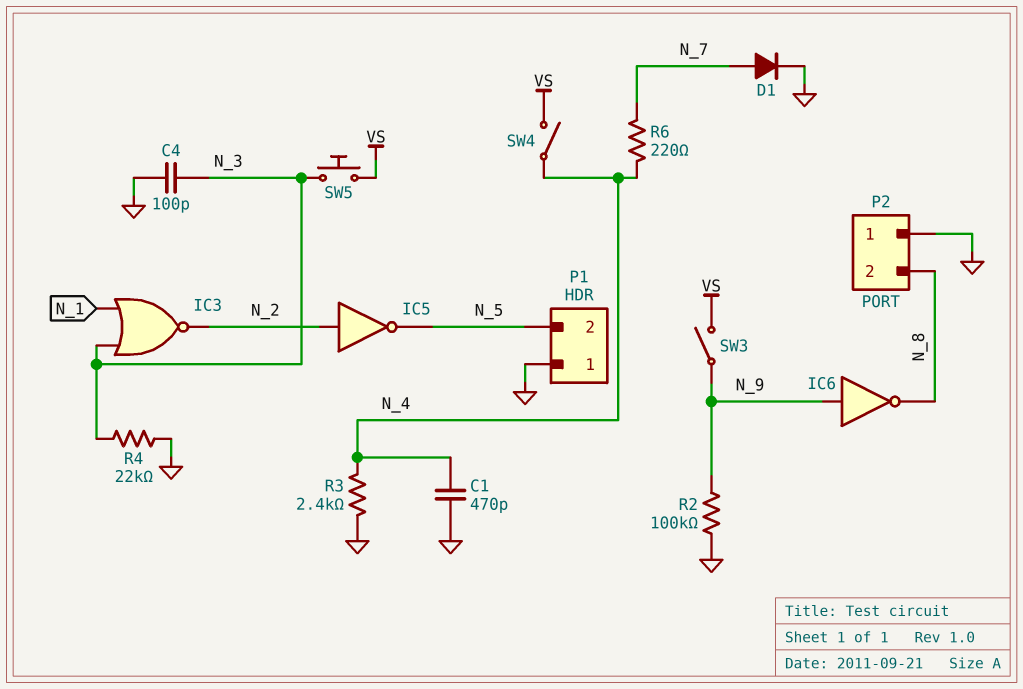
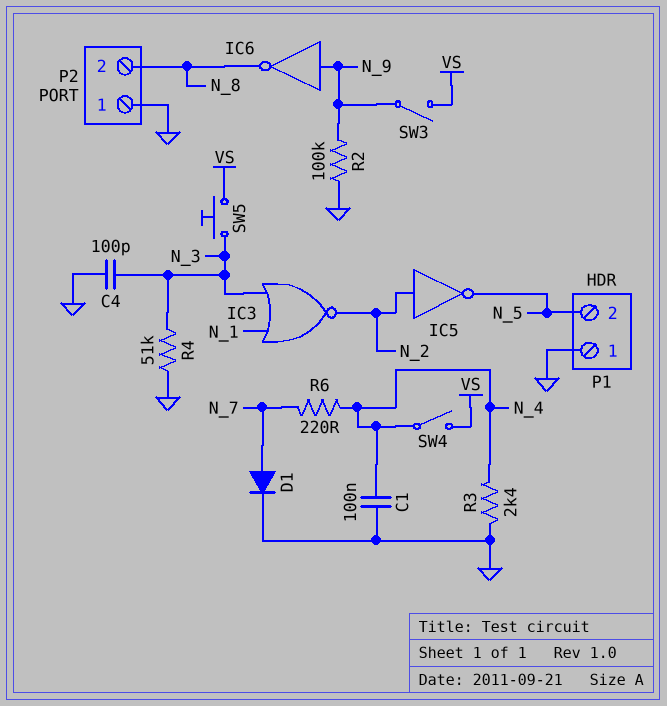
C1: 470pF (GND, N_4) -> 100nF (GND, N_4)
R4: 22k (GND, N_3) -> 51k (GND, N_3)

